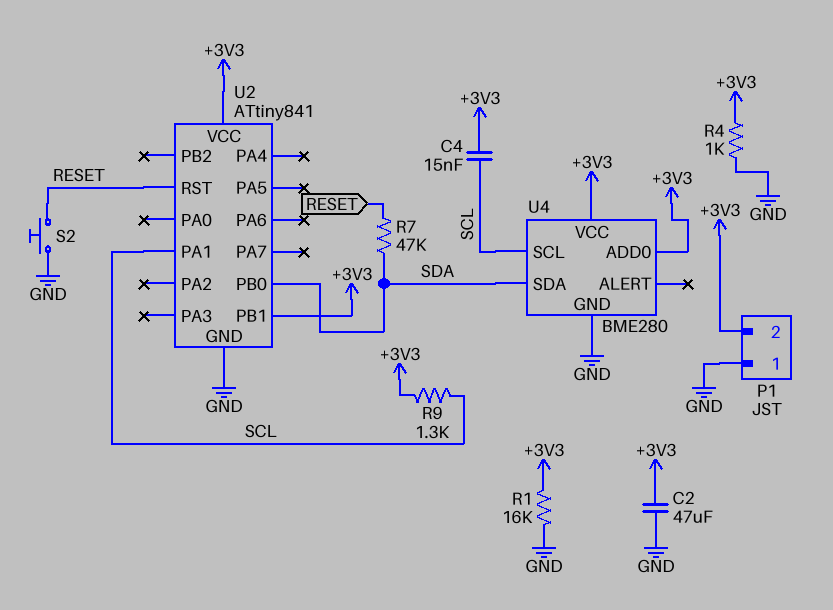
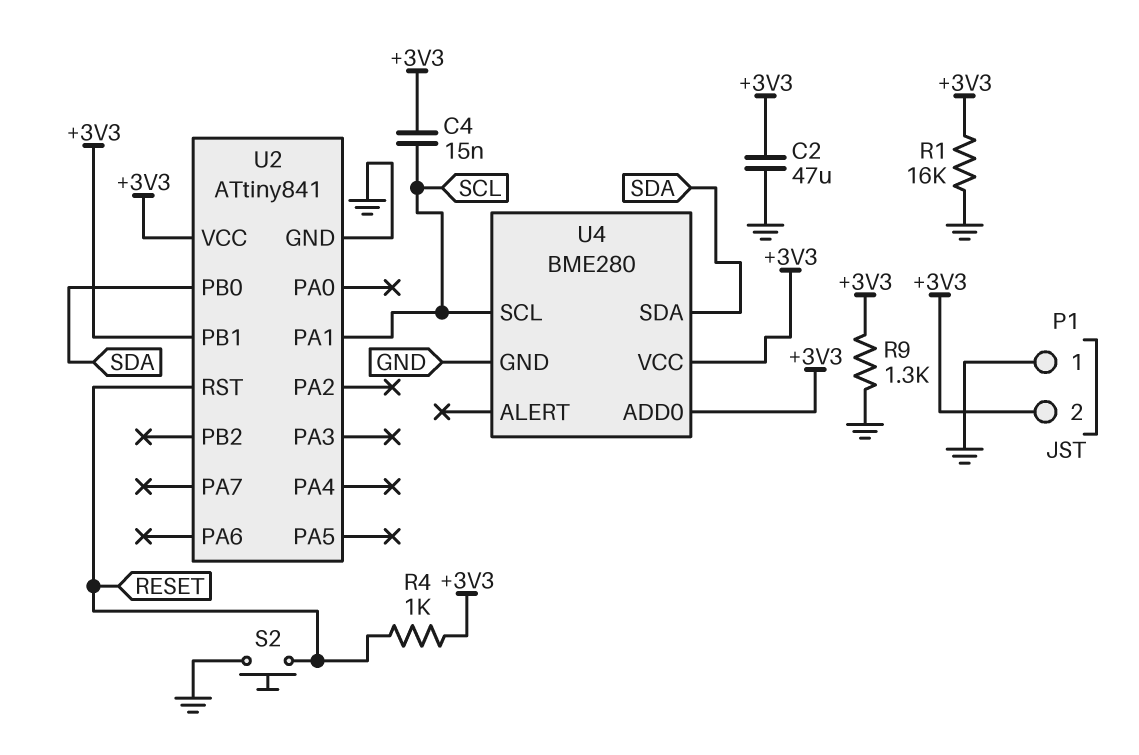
R4: 1k (+3V3, GND) -> 1k (+3V3, RESET)
R7: 47k (RESET, SDA) -> none
R9: 1.3k (+3V3, SCL) -> 1.3k (+3V3, GND)

